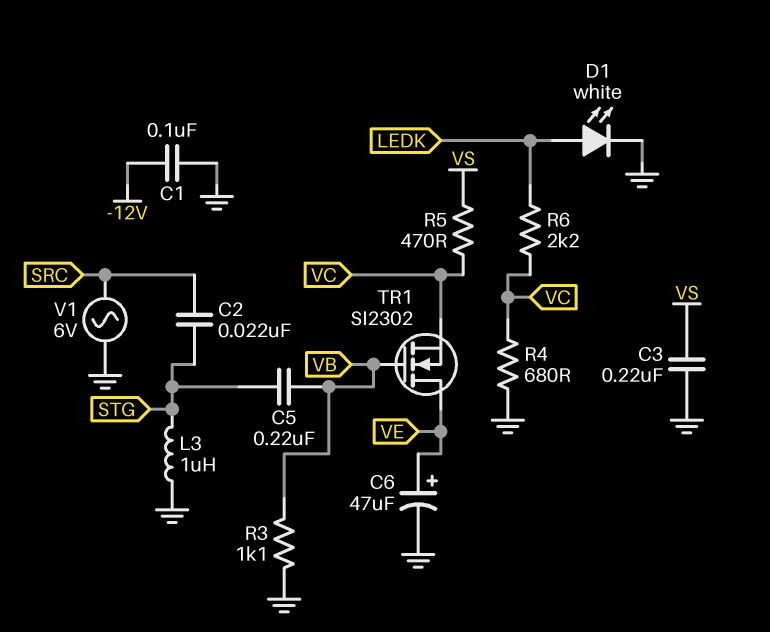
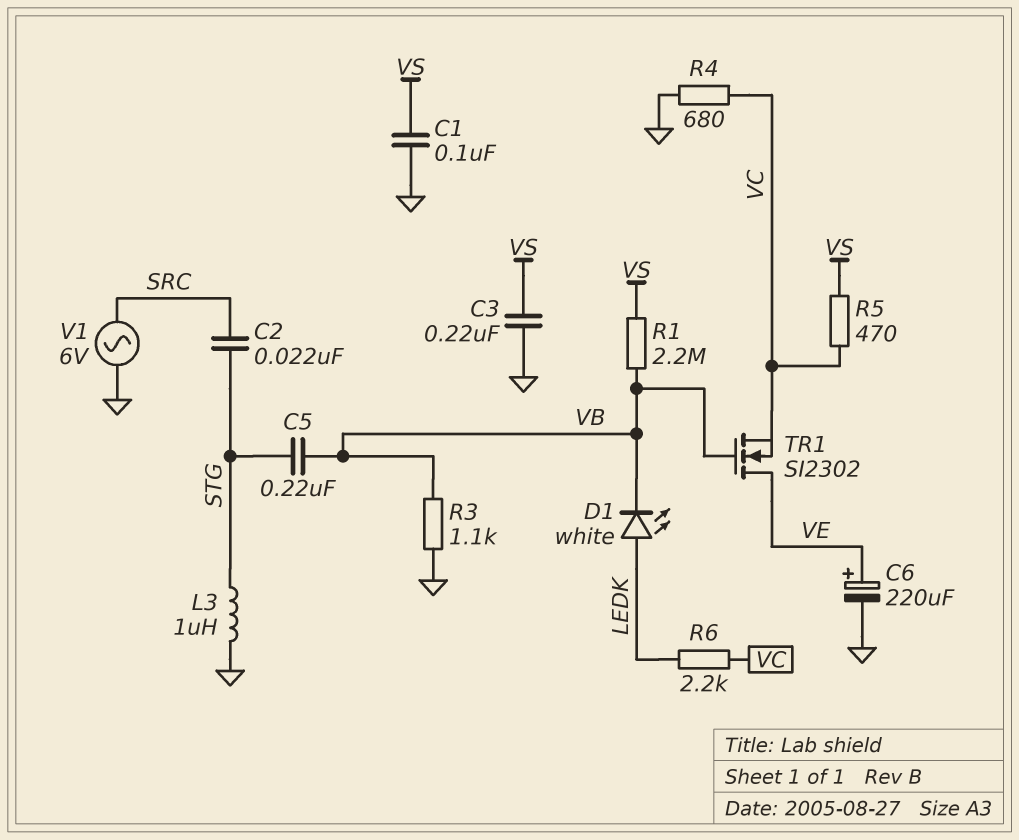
C1: 100nF (-12V, GND) -> 100nF (GND, VS)
C6: 47uF (plus VE, minus GND) -> 220uF (plus VE, minus GND)
D1: LED white (A LEDK, K GND) -> LED white (A LEDK, K VB)
R1: none -> 2.2M (VB, VS)

